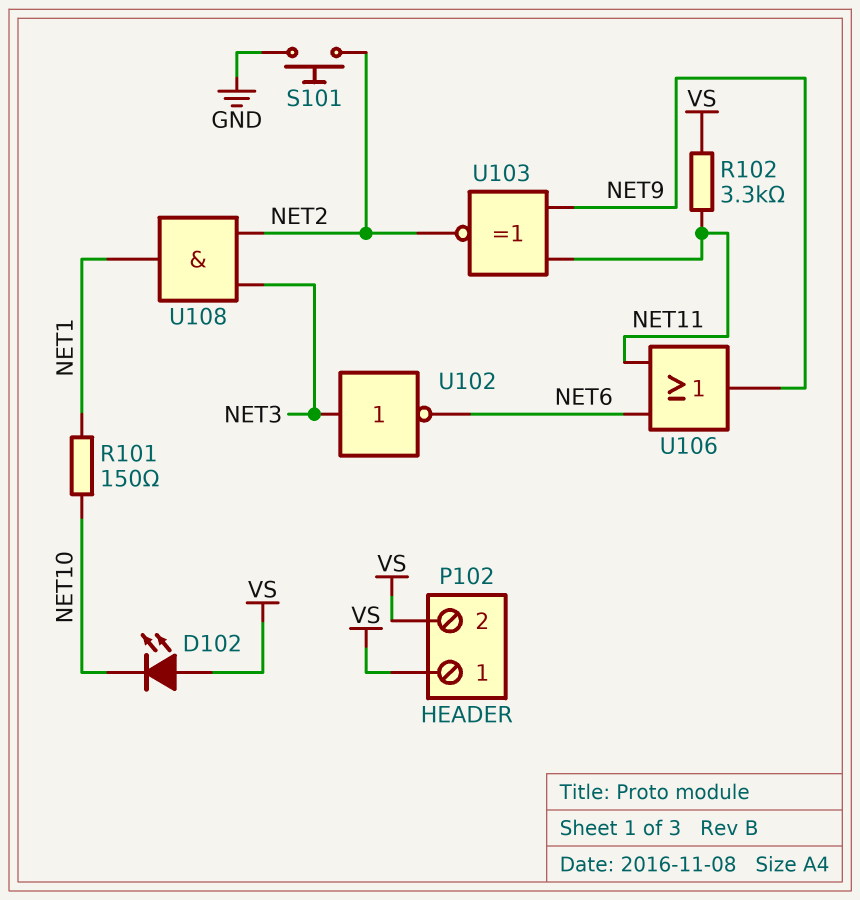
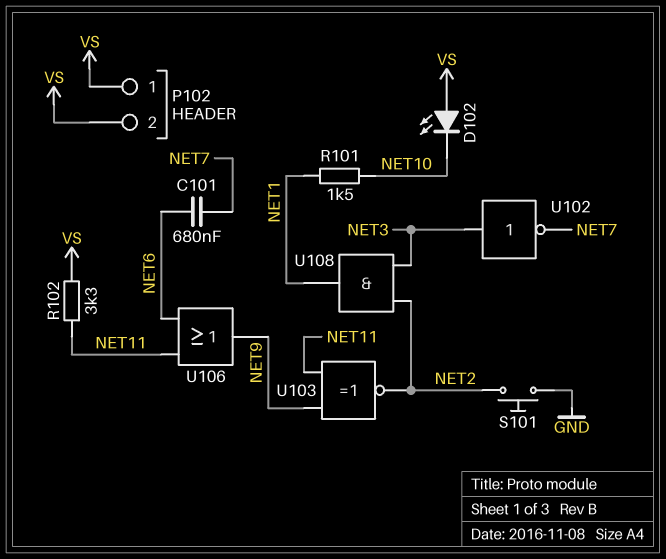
C101: none -> 680nF (NET6, NET7)
R101: 150 (NET1, NET10) -> 1.5k (NET1, NET10)
U102: NOT (in NET3, out NET6) -> NOT (in NET3, out NET7)

